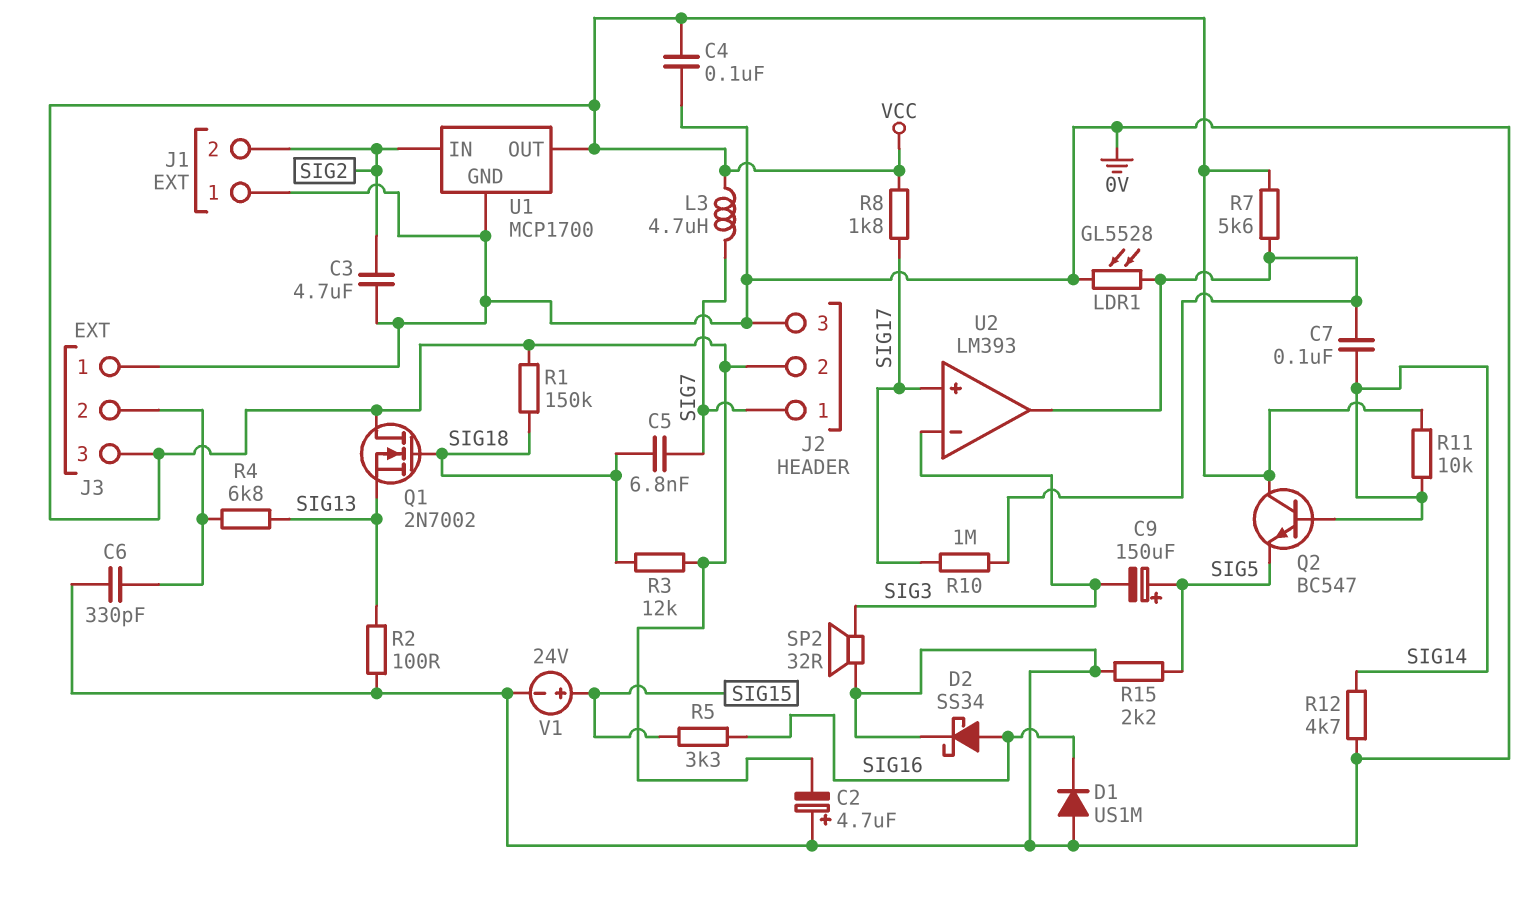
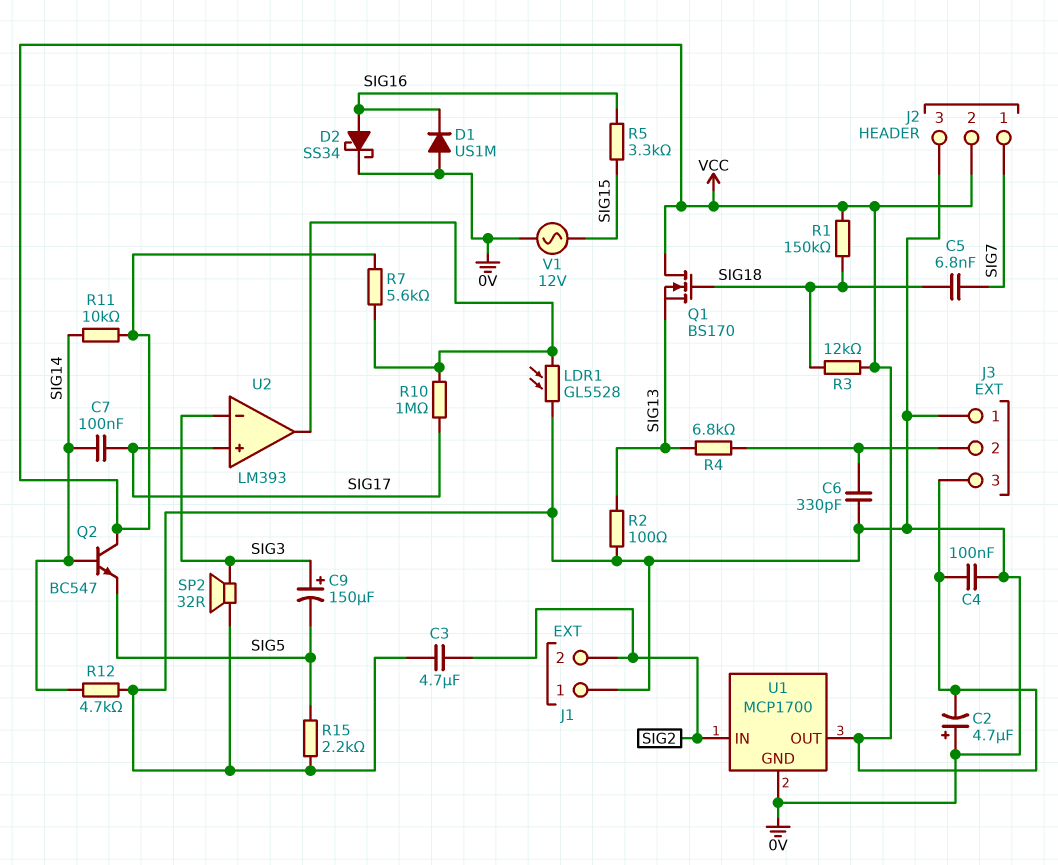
C7: 100nF (SIG14, U2/out) -> 100nF (SIG14, SIG17)
C9: 150uF (plus SIG5, minus SIG3) -> 150uF (plus SIG3, minus SIG5)
L3: 4.7uH (SIG7, VCC) -> none
Q1: NMOS 2N7002 (G SIG18, D VCC, S SIG13) -> NMOS BS170 (G SIG18, D VCC, S SIG13)
R8: 1.8k (SIG17, VCC) -> none
V1: 24V (plus SIG15, minus 0V) -> AC 12V (0V, SIG15)

